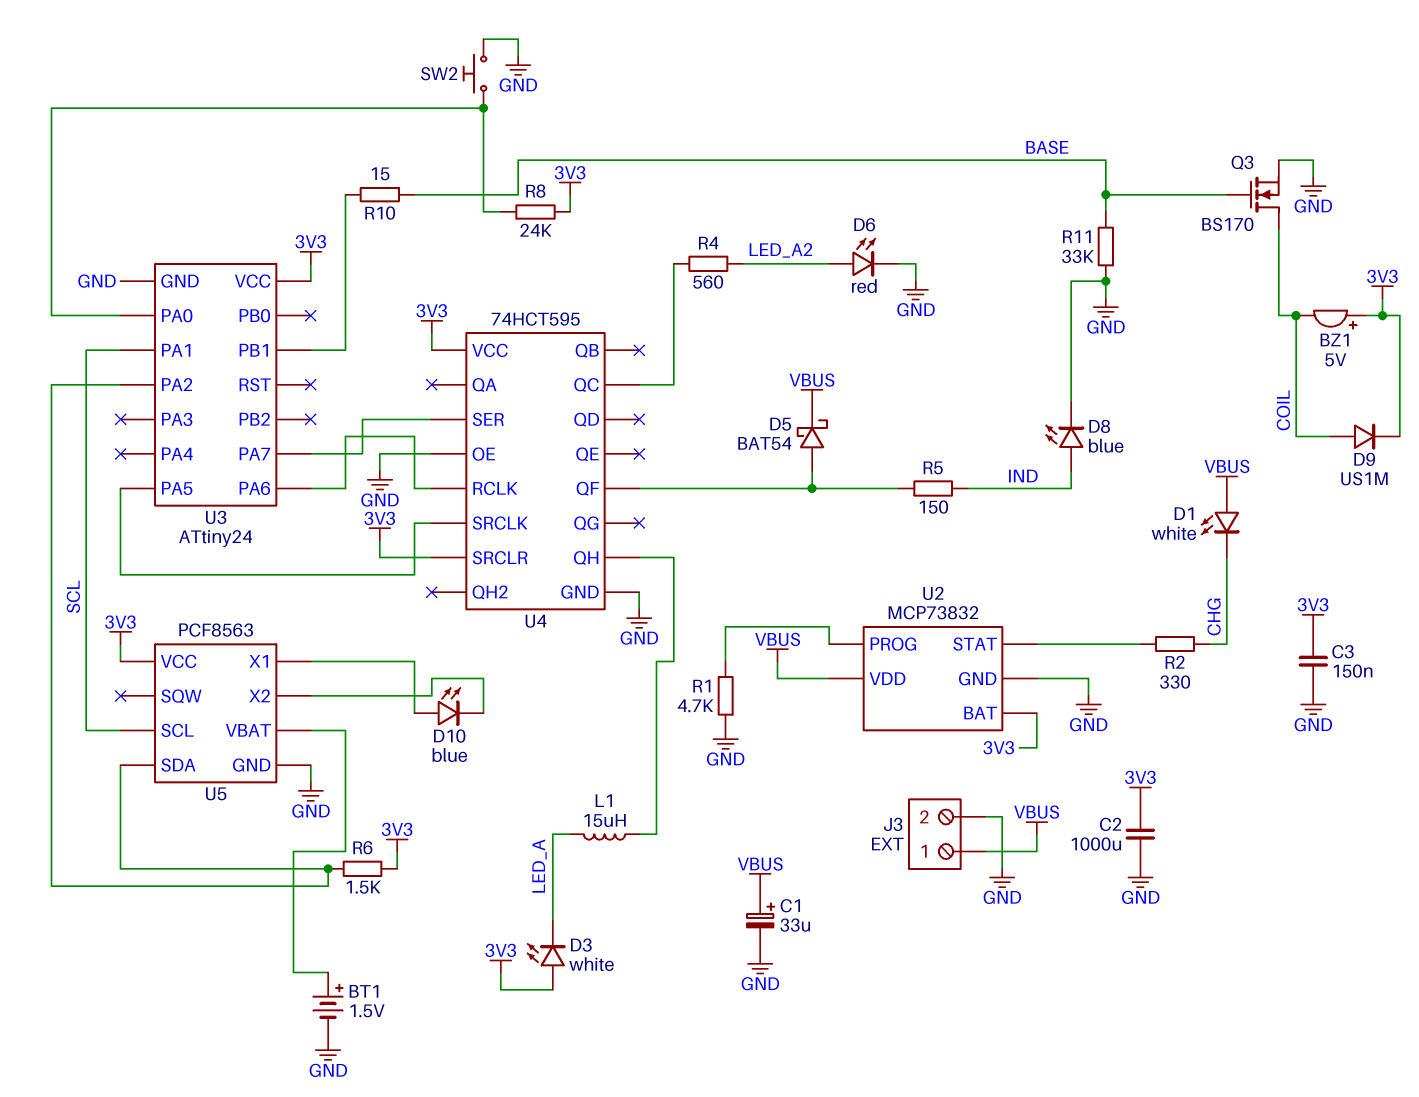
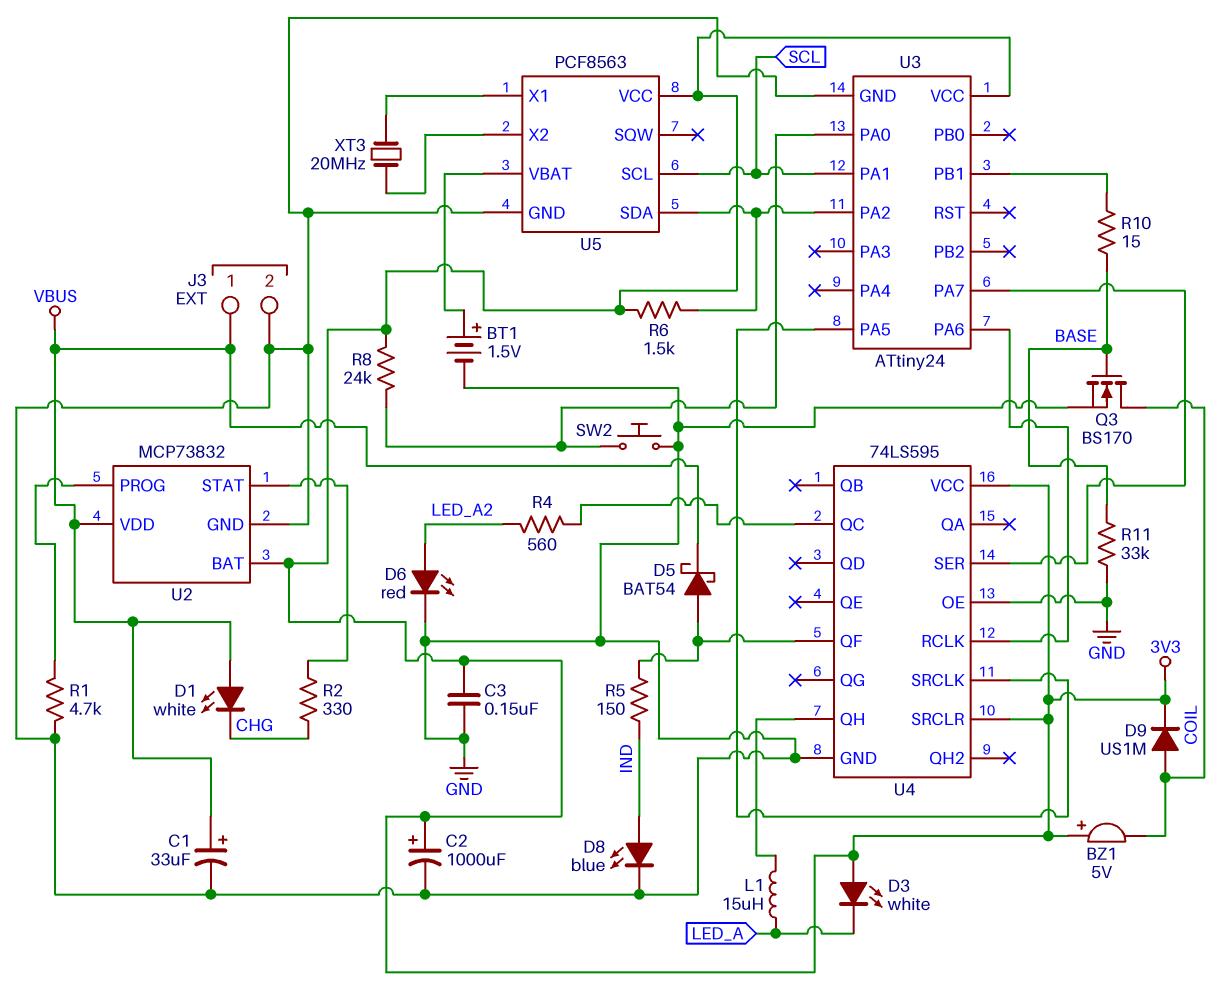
C2: 1000uF (3V3, GND) -> 1000uF (plus 3V3, minus GND)
D10: LED blue (A U5/X1, K U5/X2) -> none
U4: 74HCT595 -> 74LS595
XT3: none -> 20MHz (U5/X1, U5/X2)

